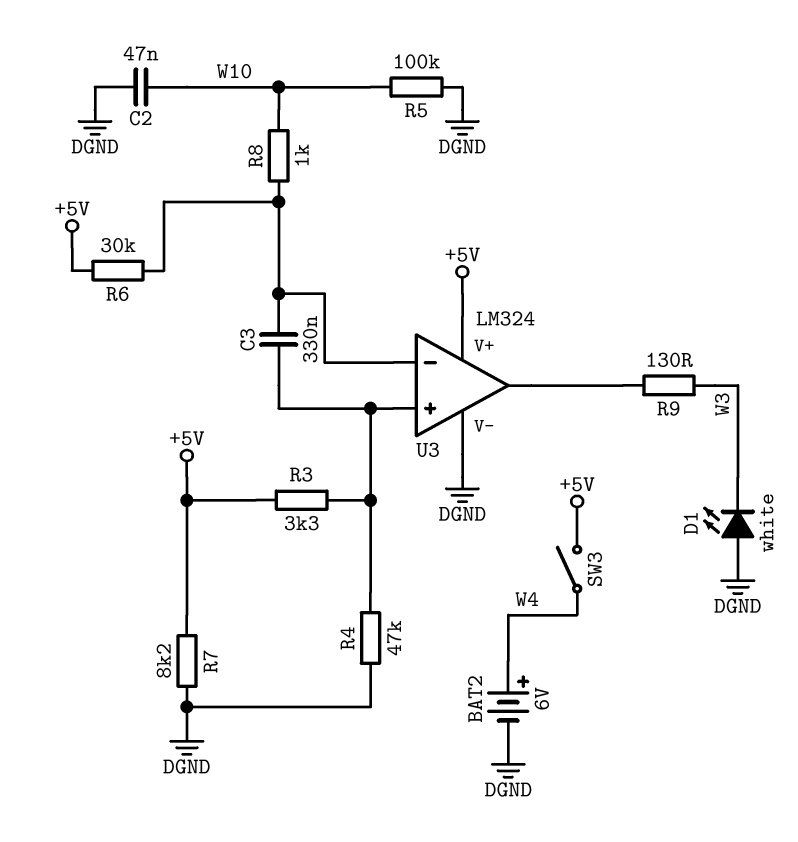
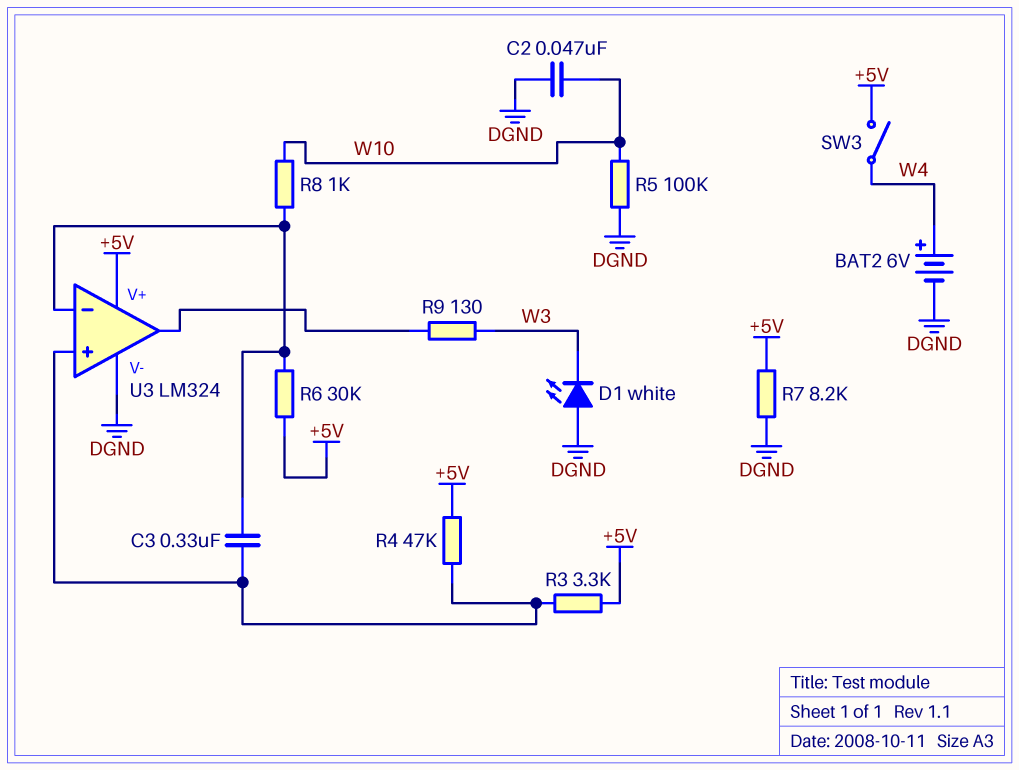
R4: 47k (DGND, U3/in+) -> 47k (+5V, U3/in+)

